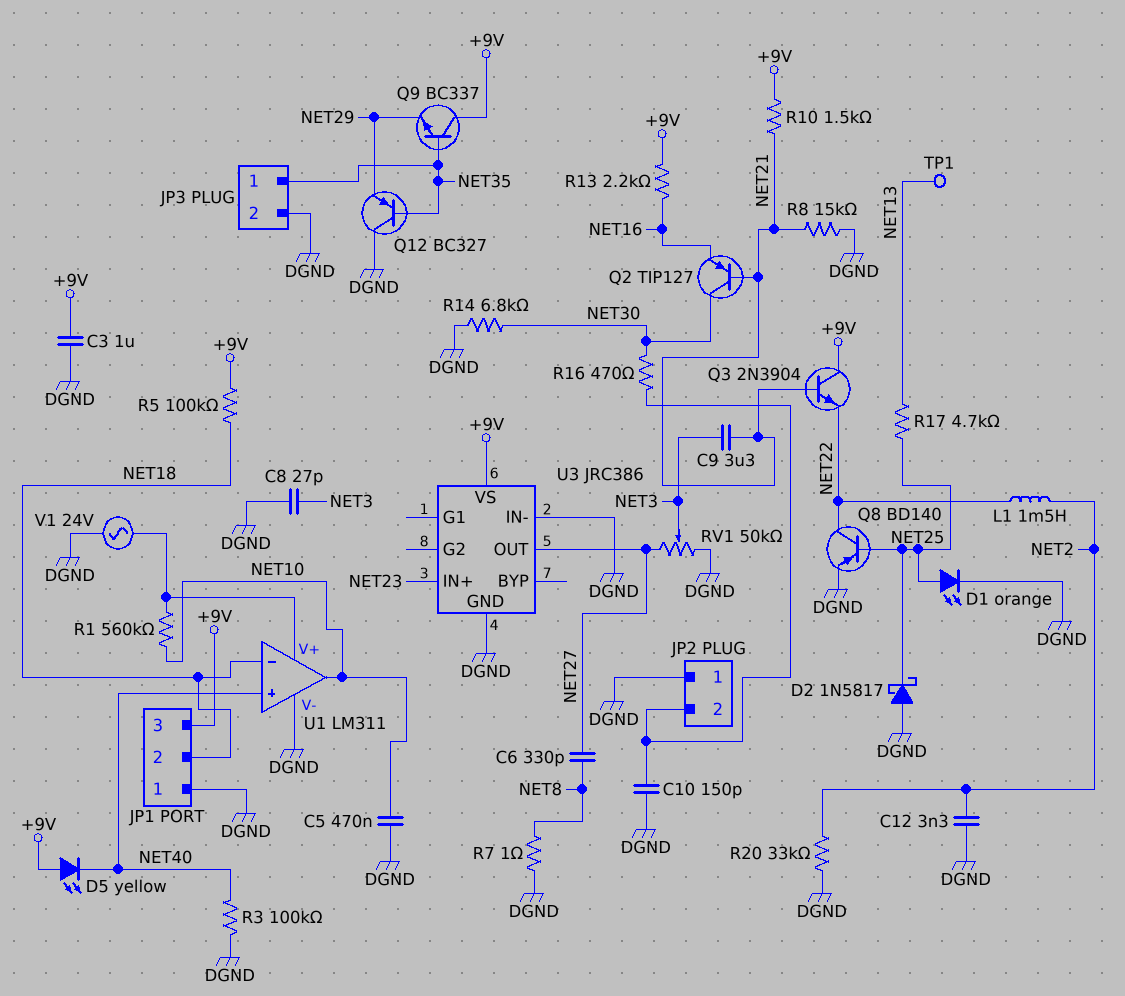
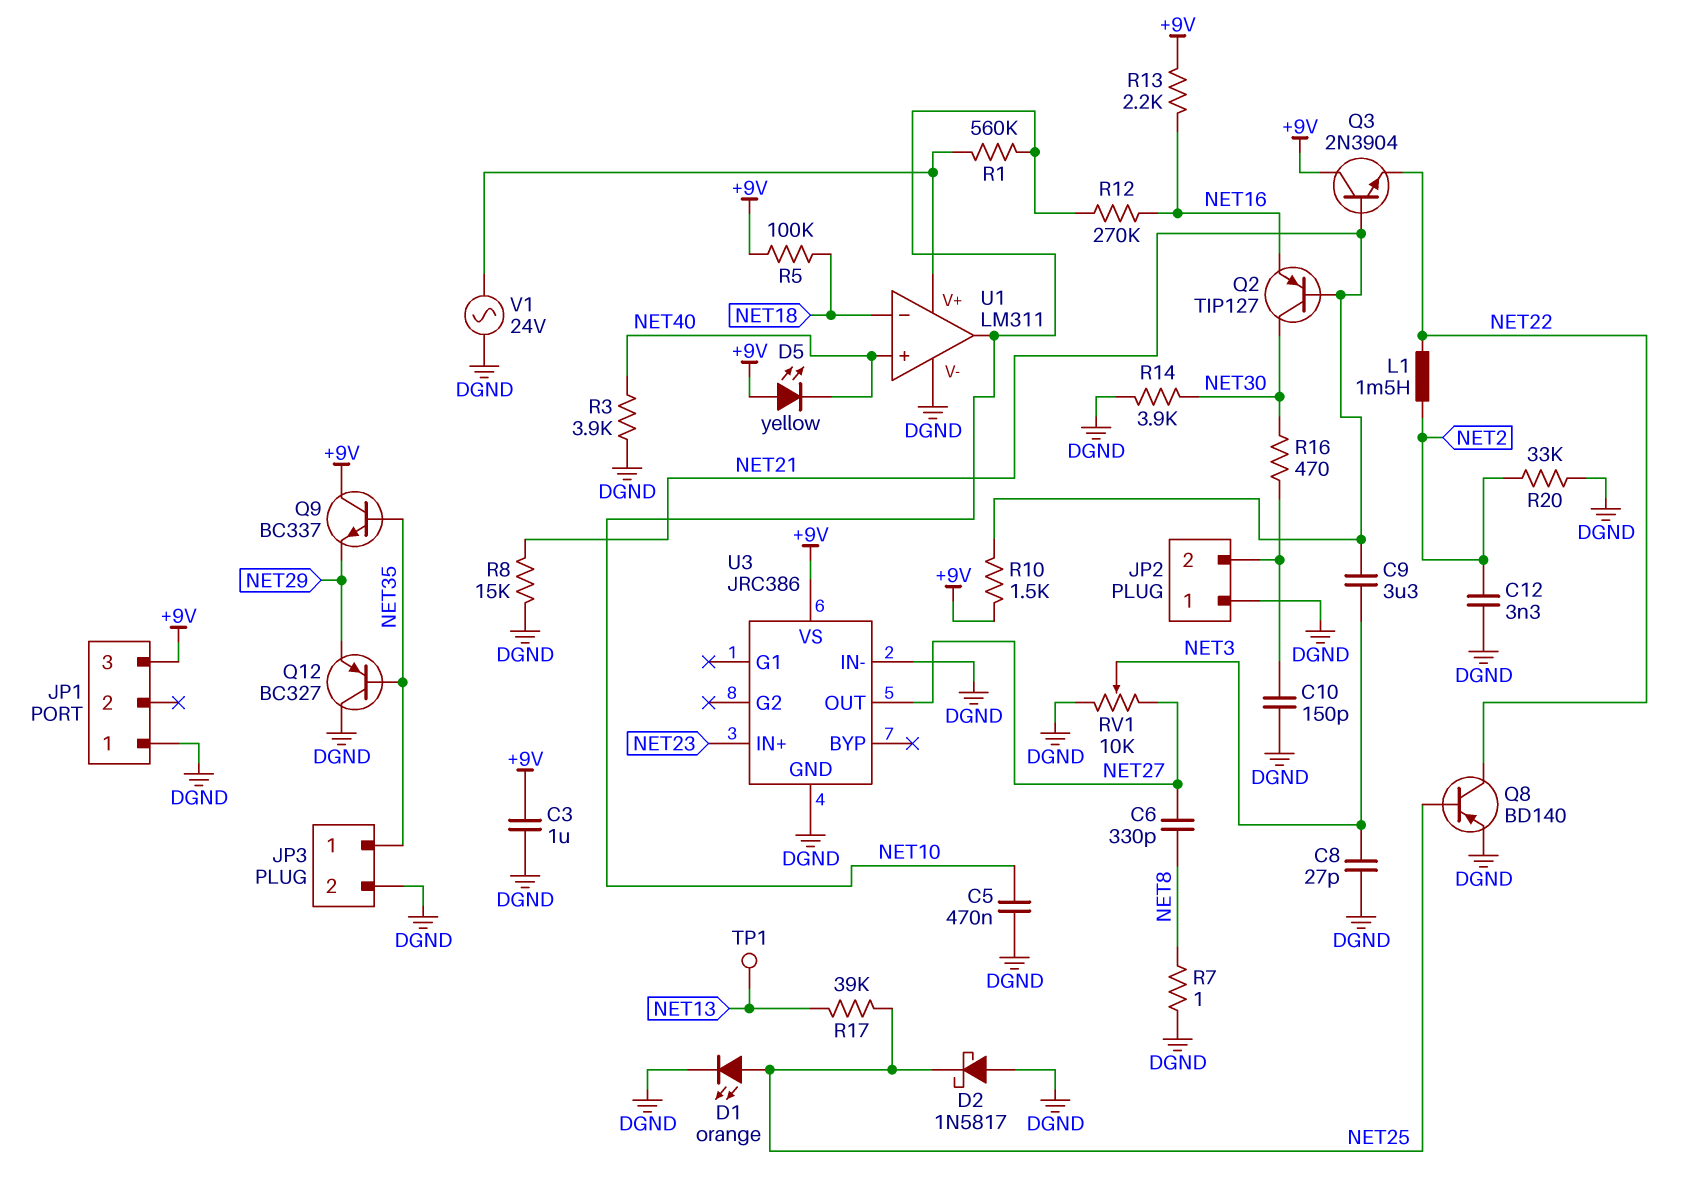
JP1 pin 2: NET18 -> none
R3: 100k (DGND, NET40) -> 3.9k (DGND, NET40)
R12: none -> 270k (NET10, NET16)
R14: 6.8k (DGND, NET30) -> 3.9k (DGND, NET30)
R17: 4.7k (NET13, NET25) -> 39k (NET13, NET25)
RV1: 50k (DGND, NET27, wiper NET3) -> 10k (DGND, NET27, wiper NET3)

